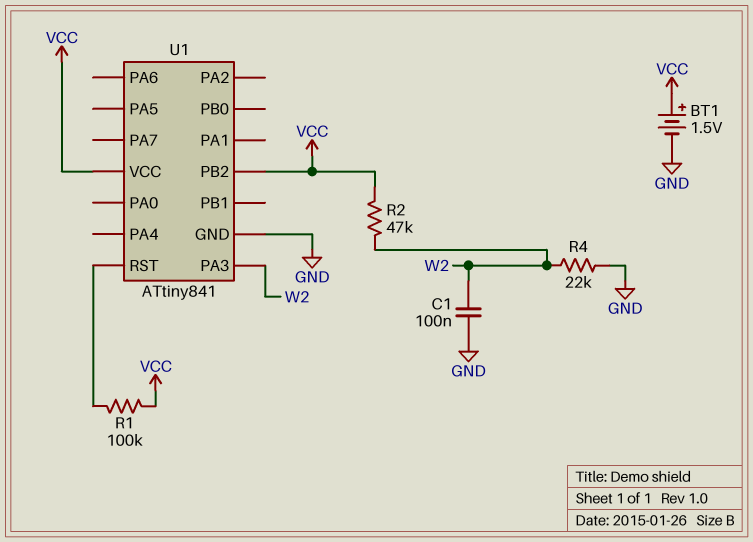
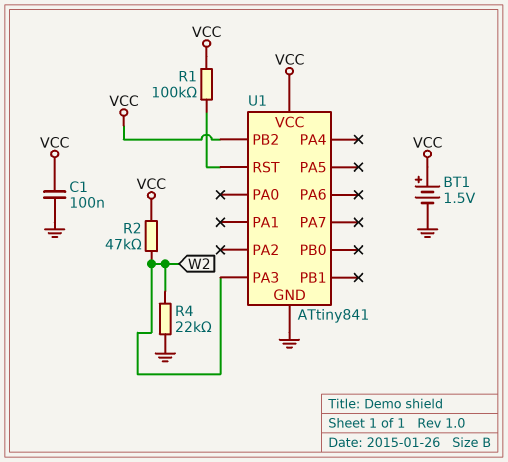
C1: 100nF (GND, W2) -> 100nF (GND, VCC)

